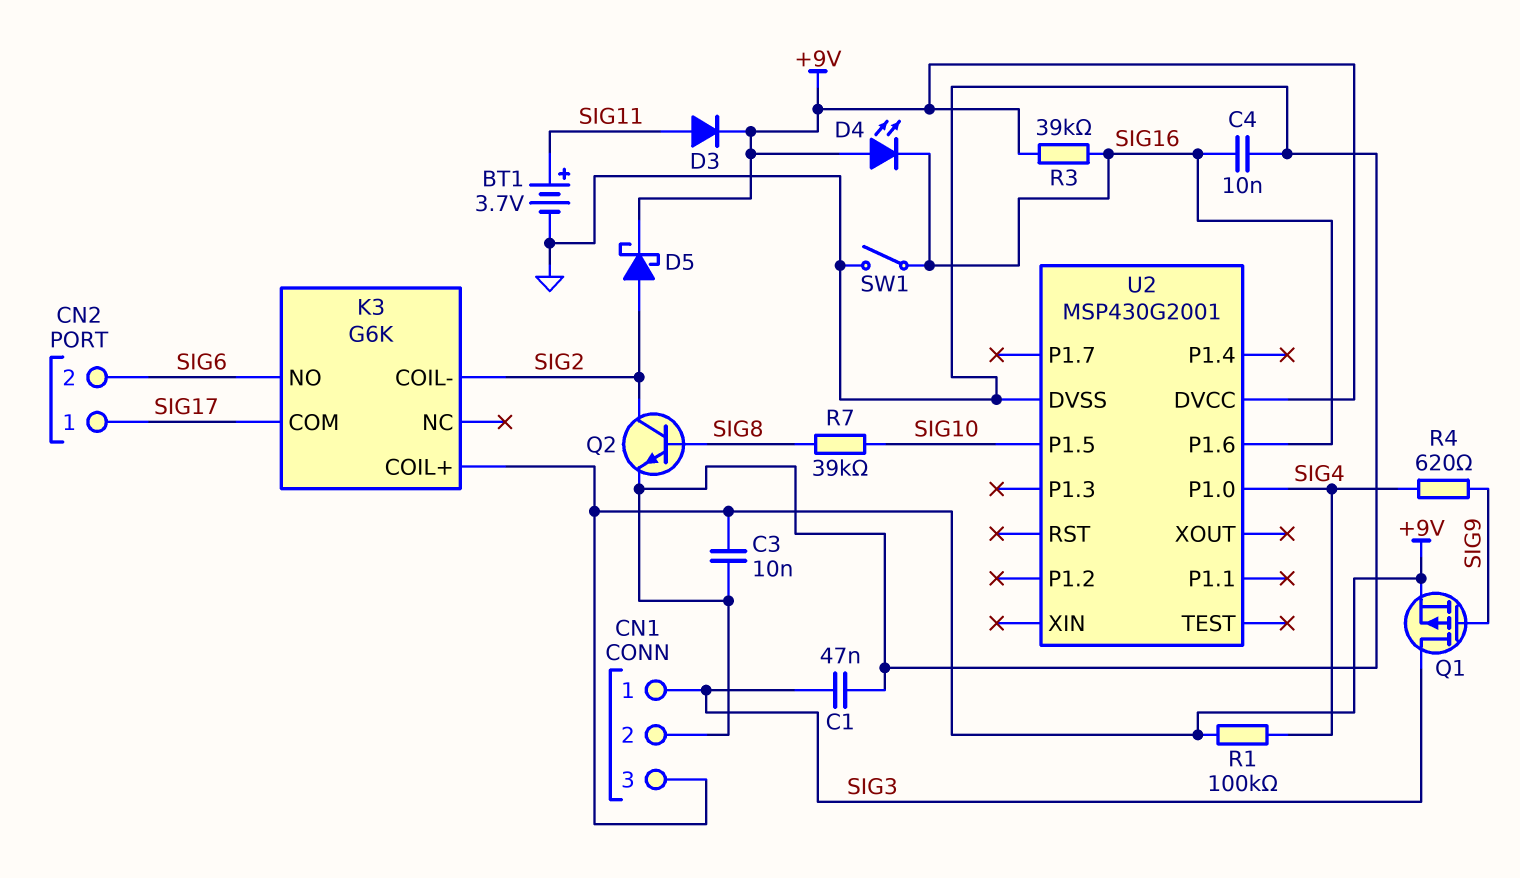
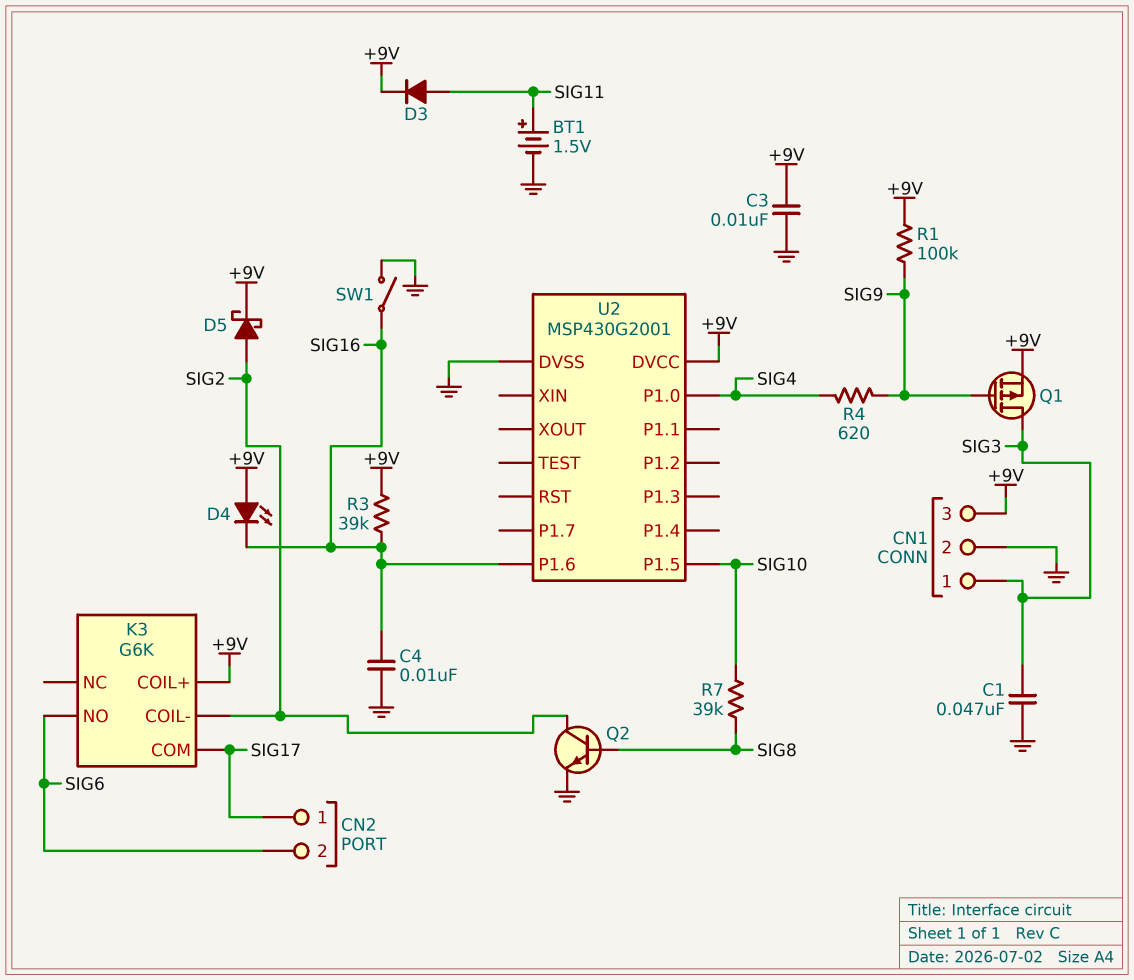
BT1: 3.7V (plus SIG11, minus GND) -> 1.5V (plus SIG11, minus GND)
R1: 100k (+9V, SIG4) -> 100k (+9V, SIG9)

